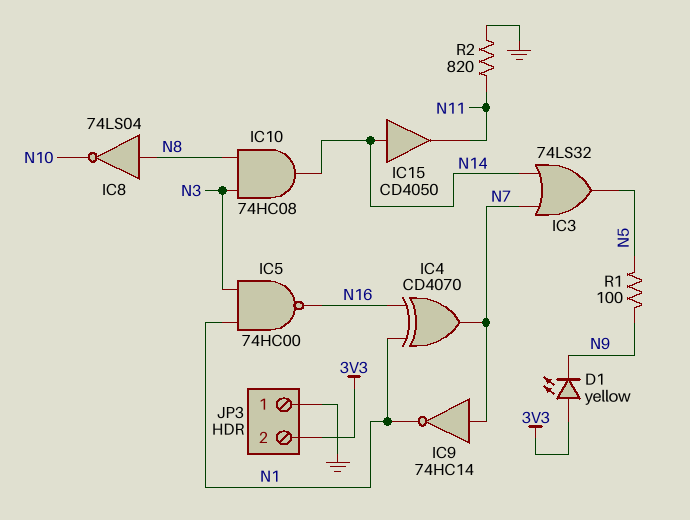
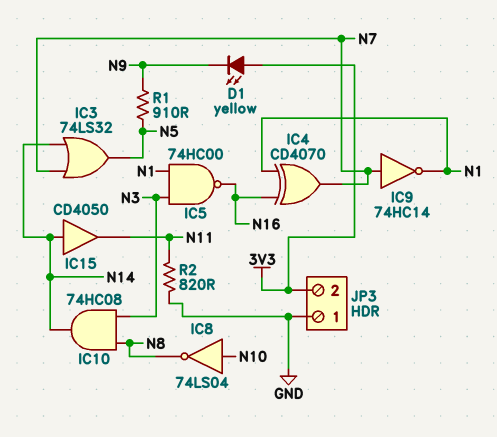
IC8: NOT 74LS04 (in N8, out N10) -> NOT 74LS04 (in N10, out N8)
R1: 100 (N5, N9) -> 910 (N5, N9)

